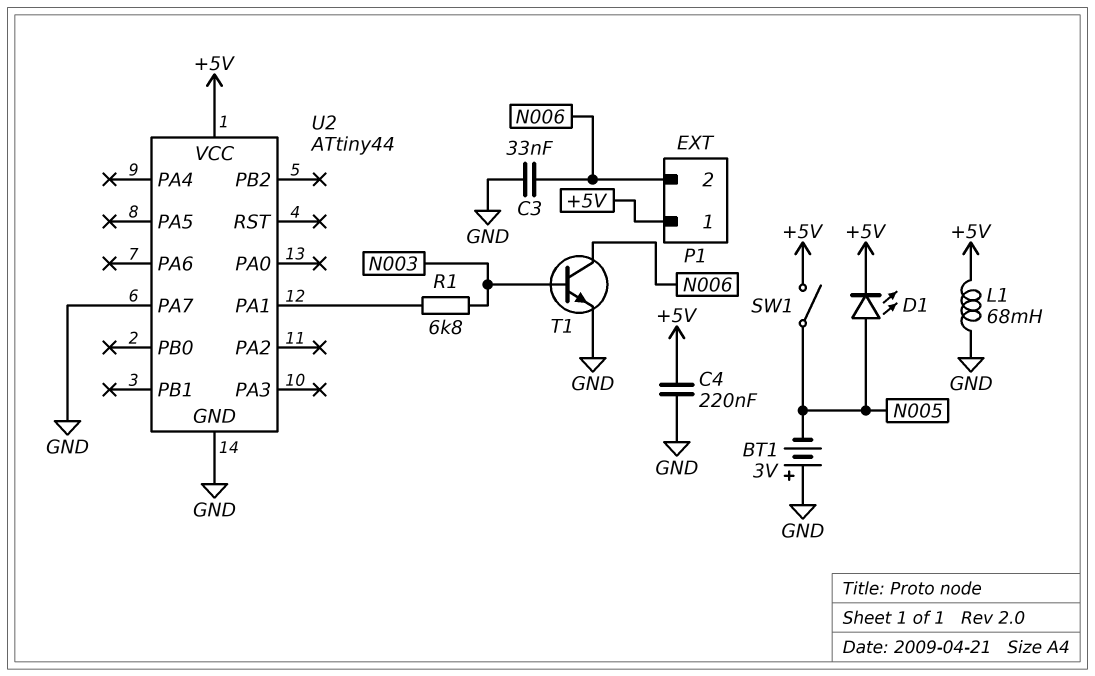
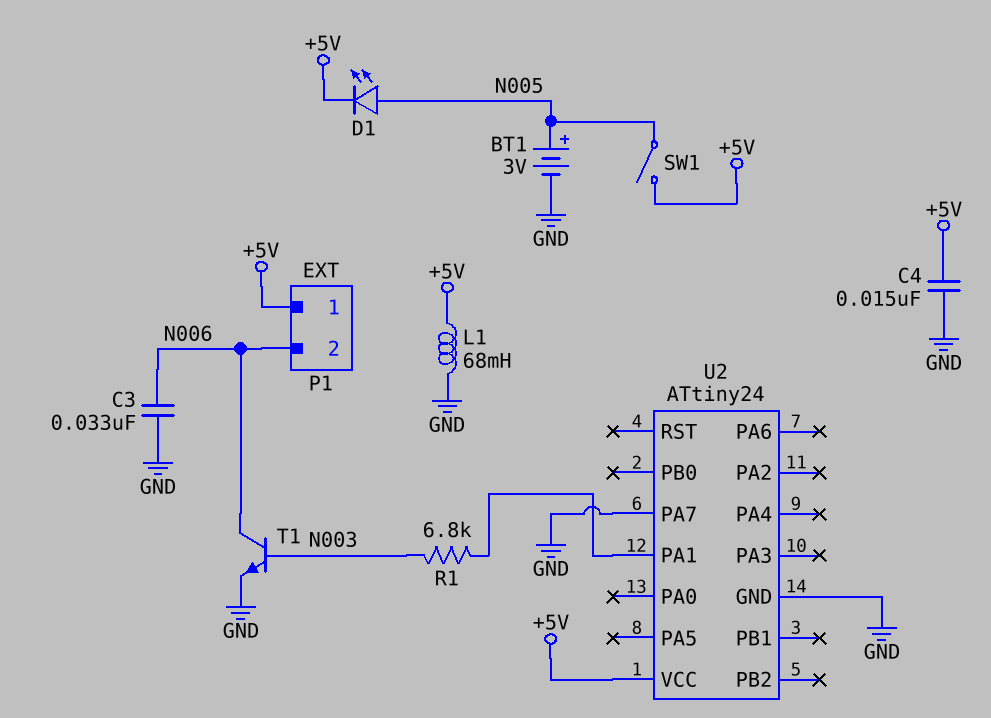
BT1: 3V (plus GND, minus N005) -> 3V (plus N005, minus GND)
C4: 220nF (+5V, GND) -> 15nF (+5V, GND)
U2: ATtiny44 -> ATtiny24

